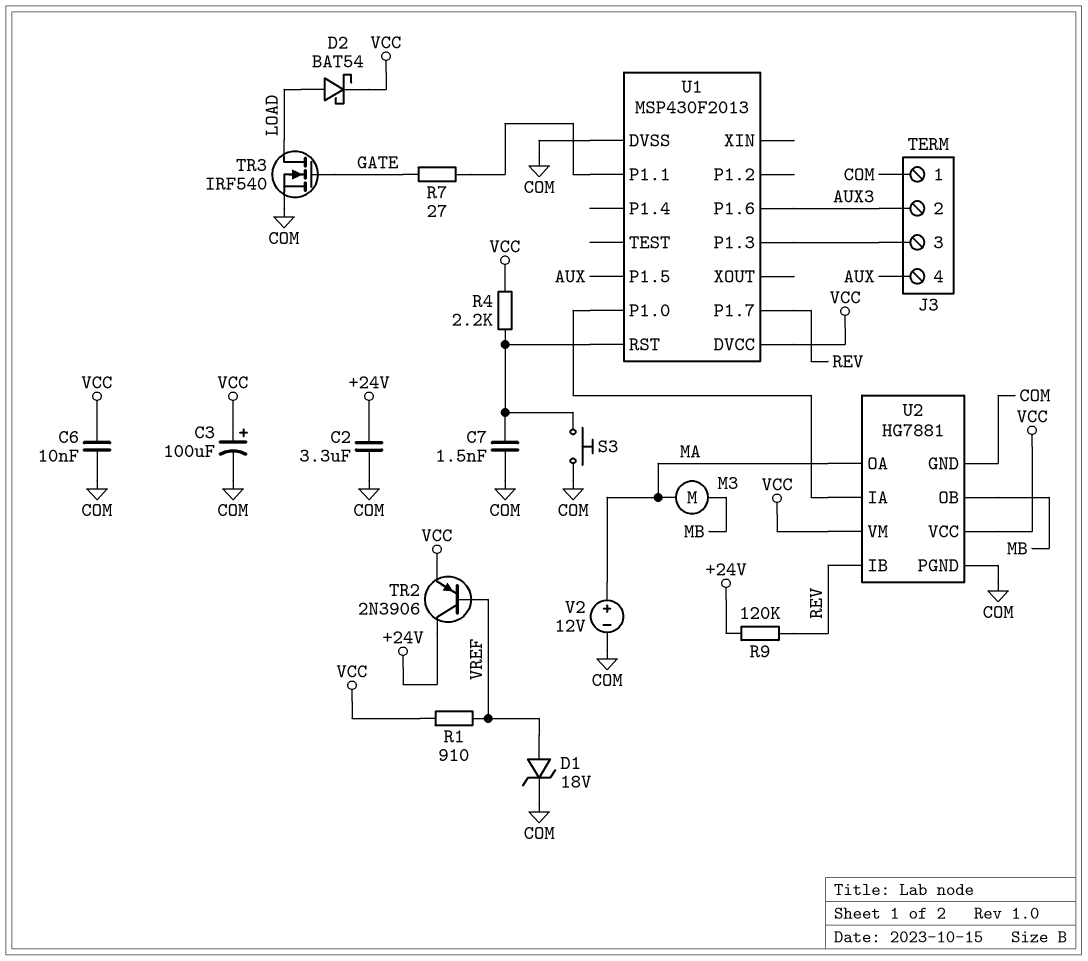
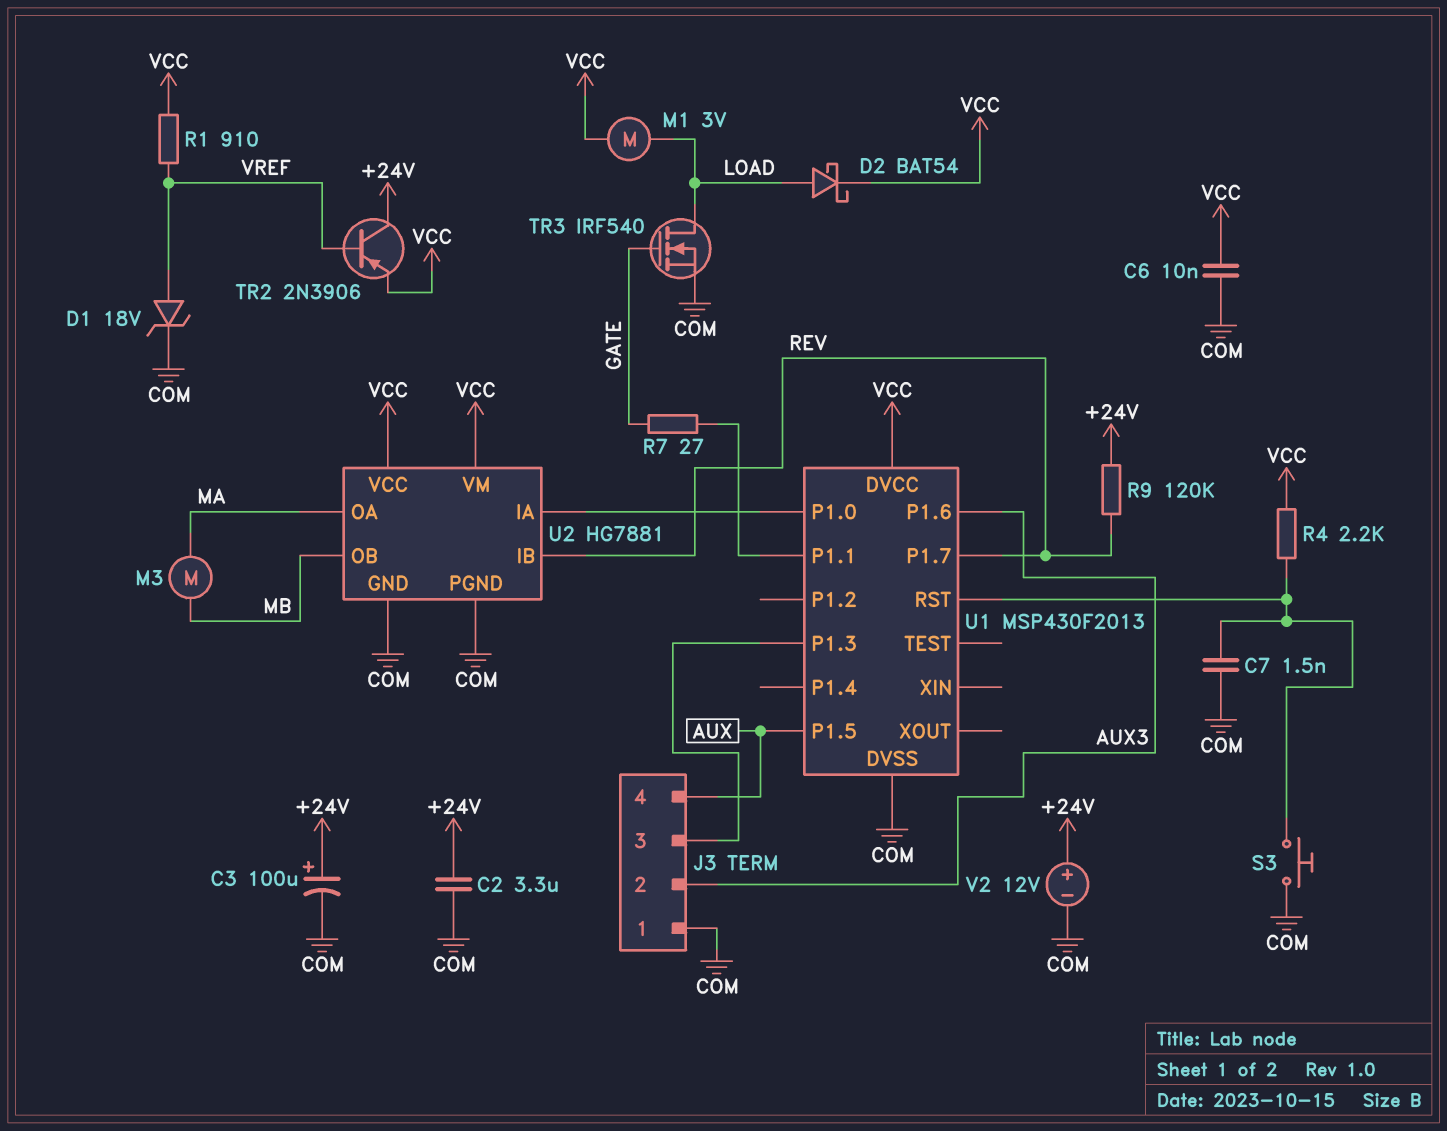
C3: 100uF (plus VCC, minus COM) -> 100uF (plus +24V, minus COM)
M1: none -> motor 3V (LOAD, VCC)
V2: 12V (plus MA, minus COM) -> 12V (plus +24V, minus COM)

